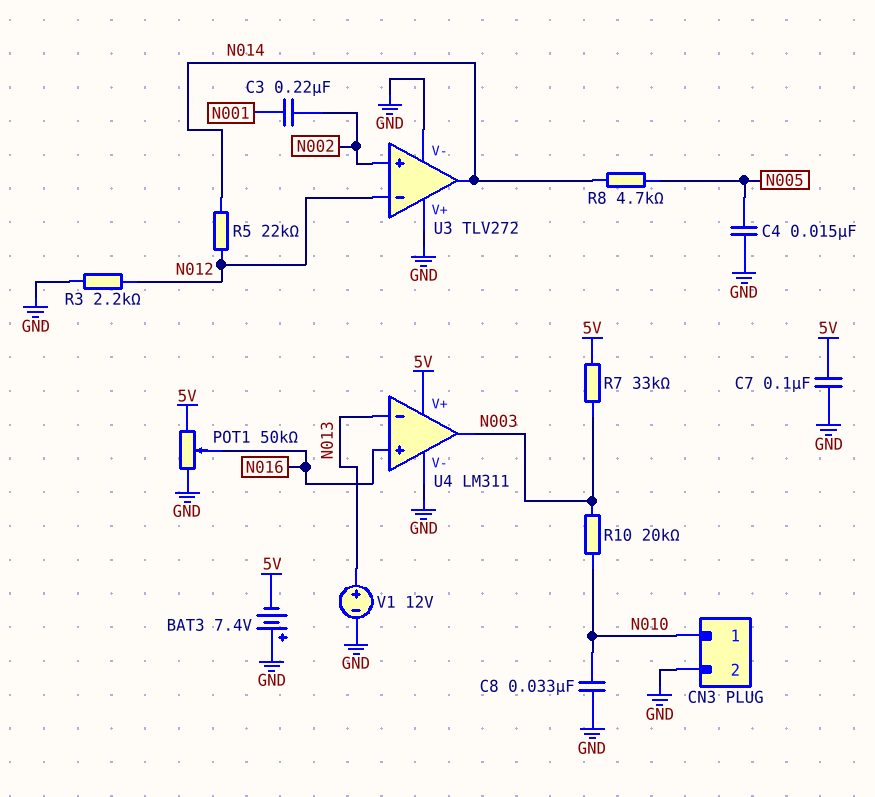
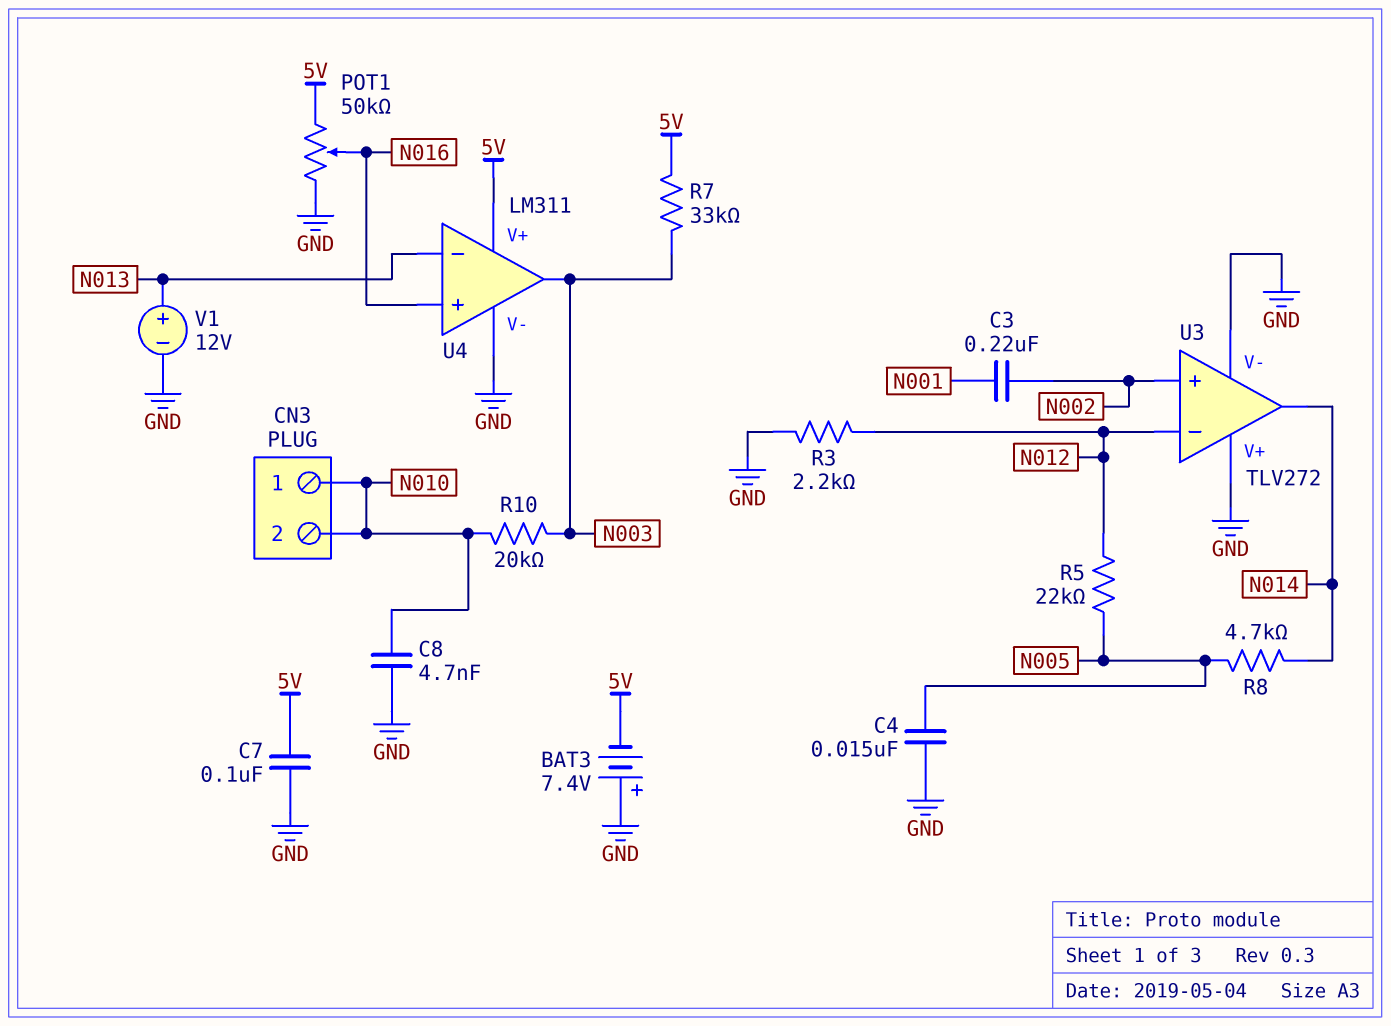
C8: 33nF (GND, N010) -> 4.7nF (GND, N010)
CN3 pin 2: GND -> N010
R5: 22k (N012, N014) -> 22k (N005, N012)

